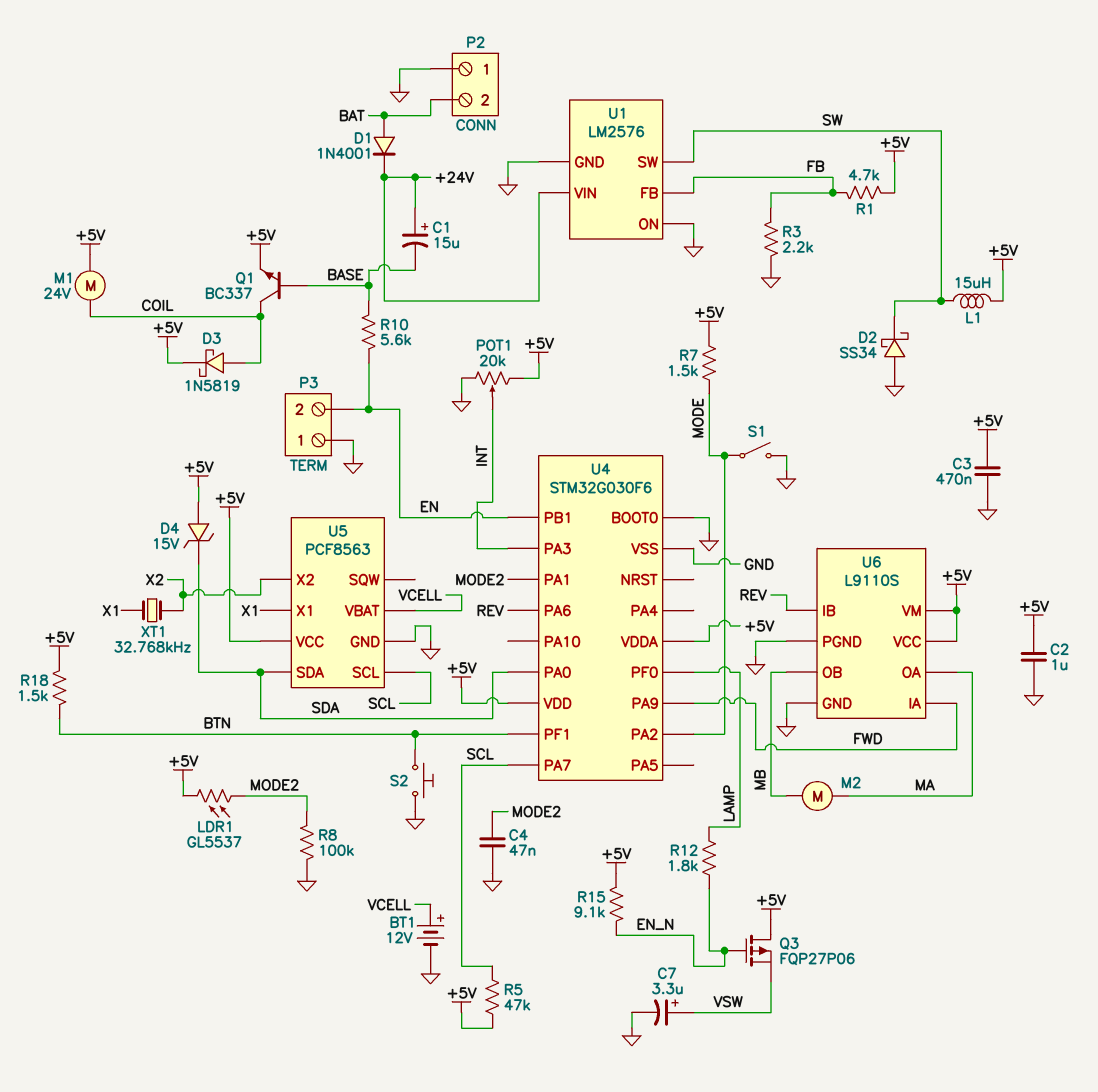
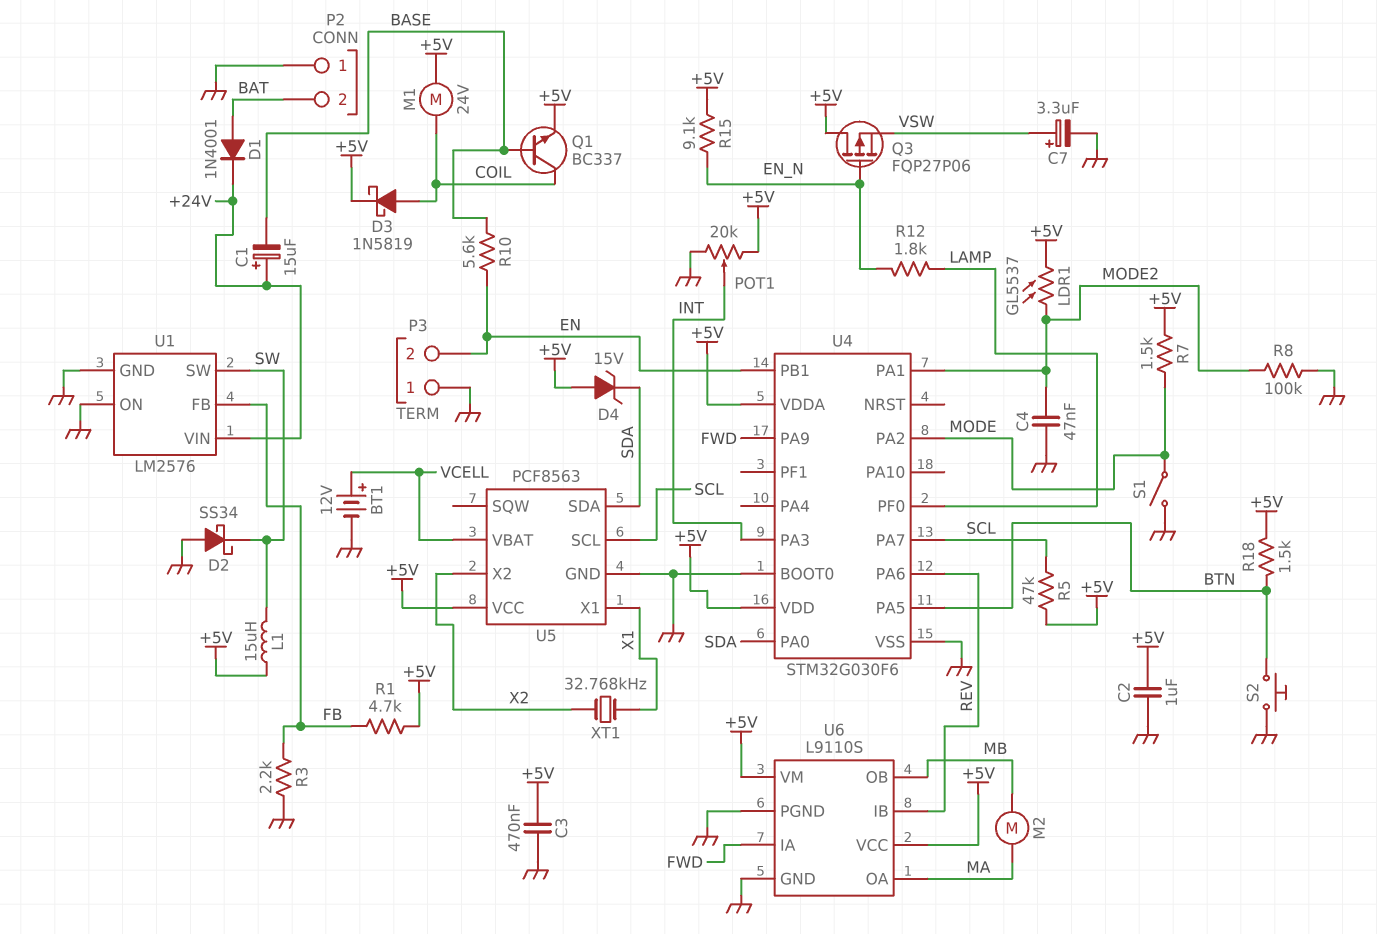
U4 pin PA5: none -> BTN
U4 pin PF1: BTN -> none

